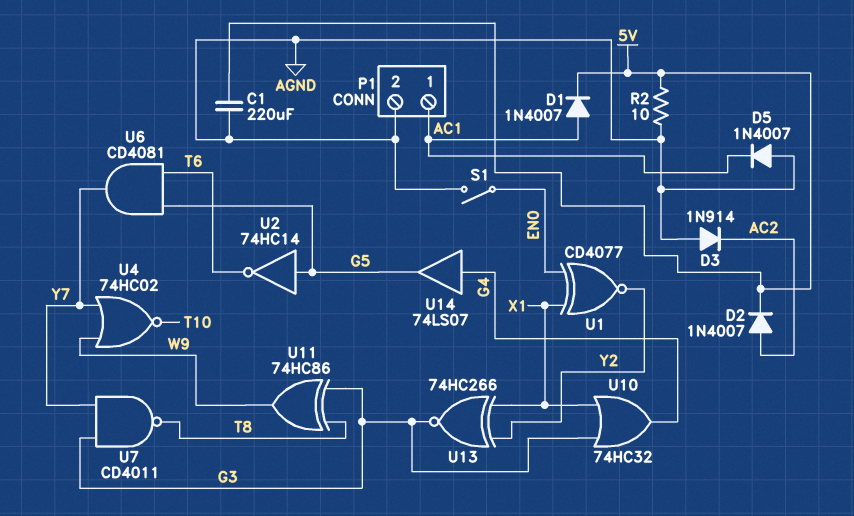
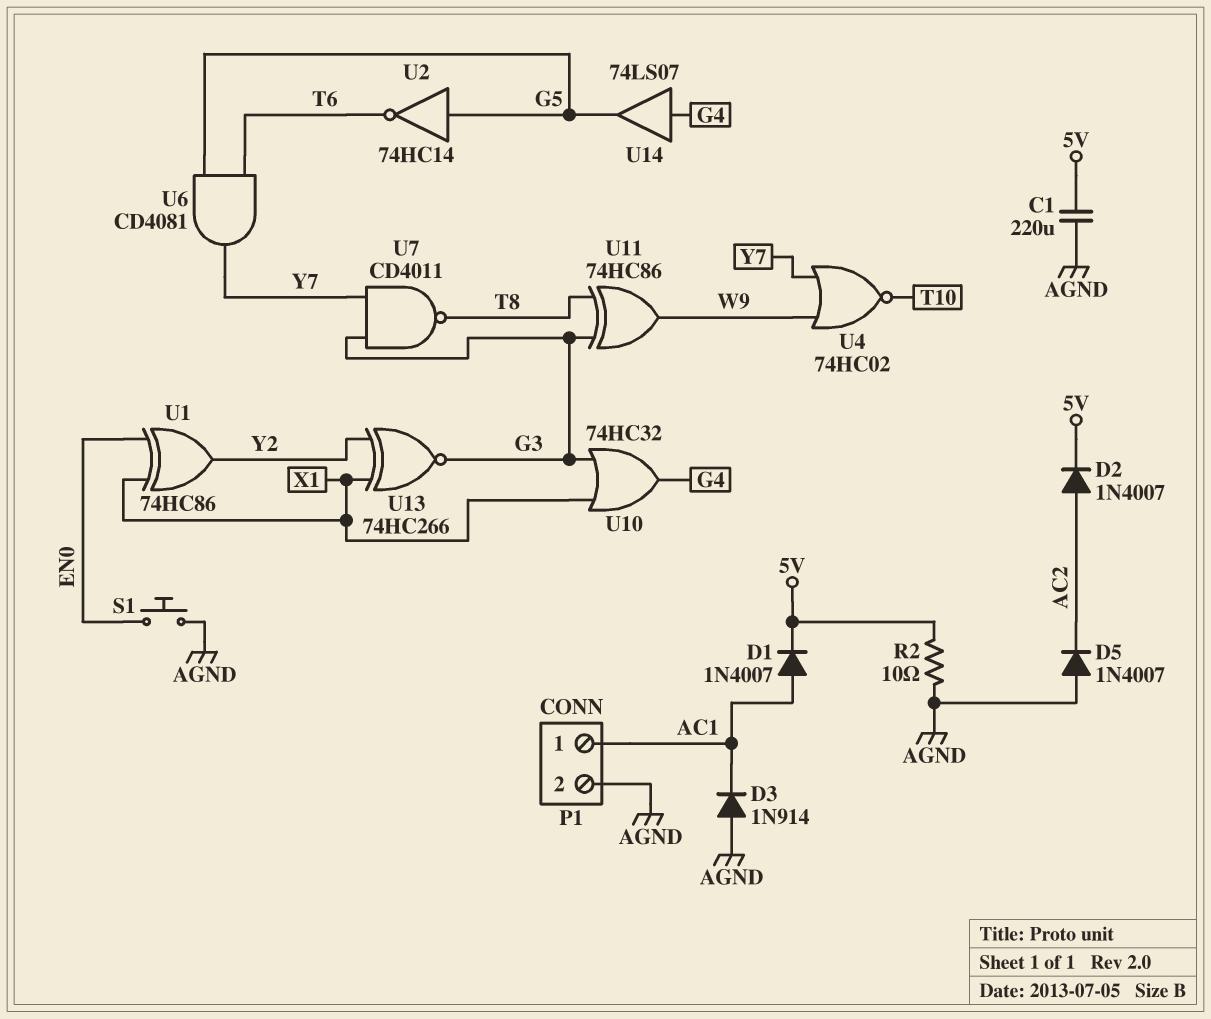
D3: diode 1N914 (A AGND, K AC2) -> diode 1N914 (A AGND, K AC1)
D5: diode 1N4007 (A AGND, K AC1) -> diode 1N4007 (A AGND, K AC2)
S1: switch (AGND, EN0) -> button (AGND, EN0)
U1: XNOR CD4077 (in EN0, in X1, out Y2) -> XOR 74HC86 (in EN0, in X1, out Y2)

